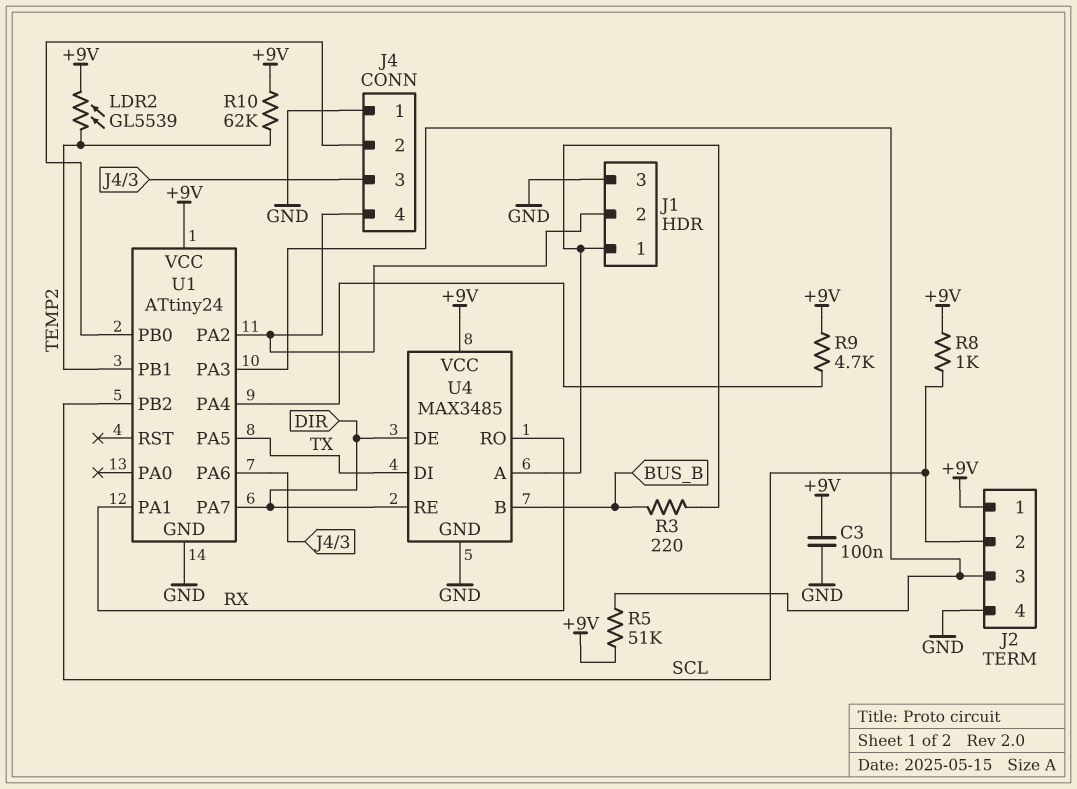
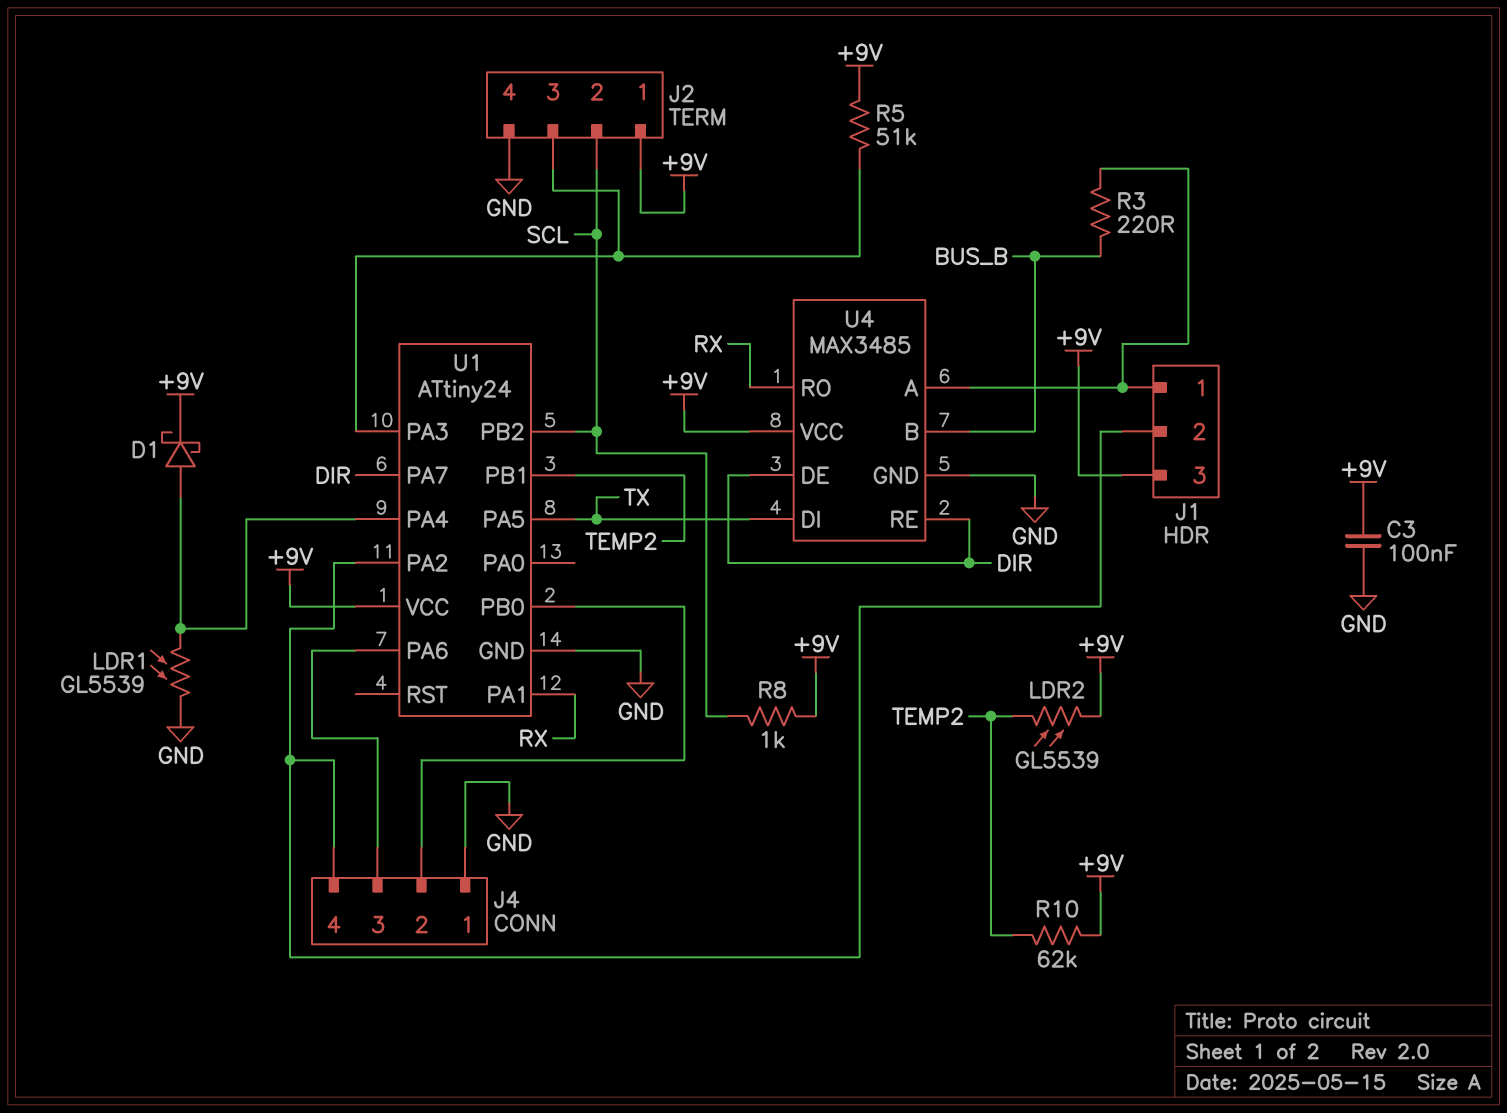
D1: none -> schottky (A U1/PA4, K +9V)
J1 pin 3: GND -> +9V
LDR1: none -> GL5539 (GND, U1/PA4)
R9: 4.7k (+9V, U1/PA4) -> none

